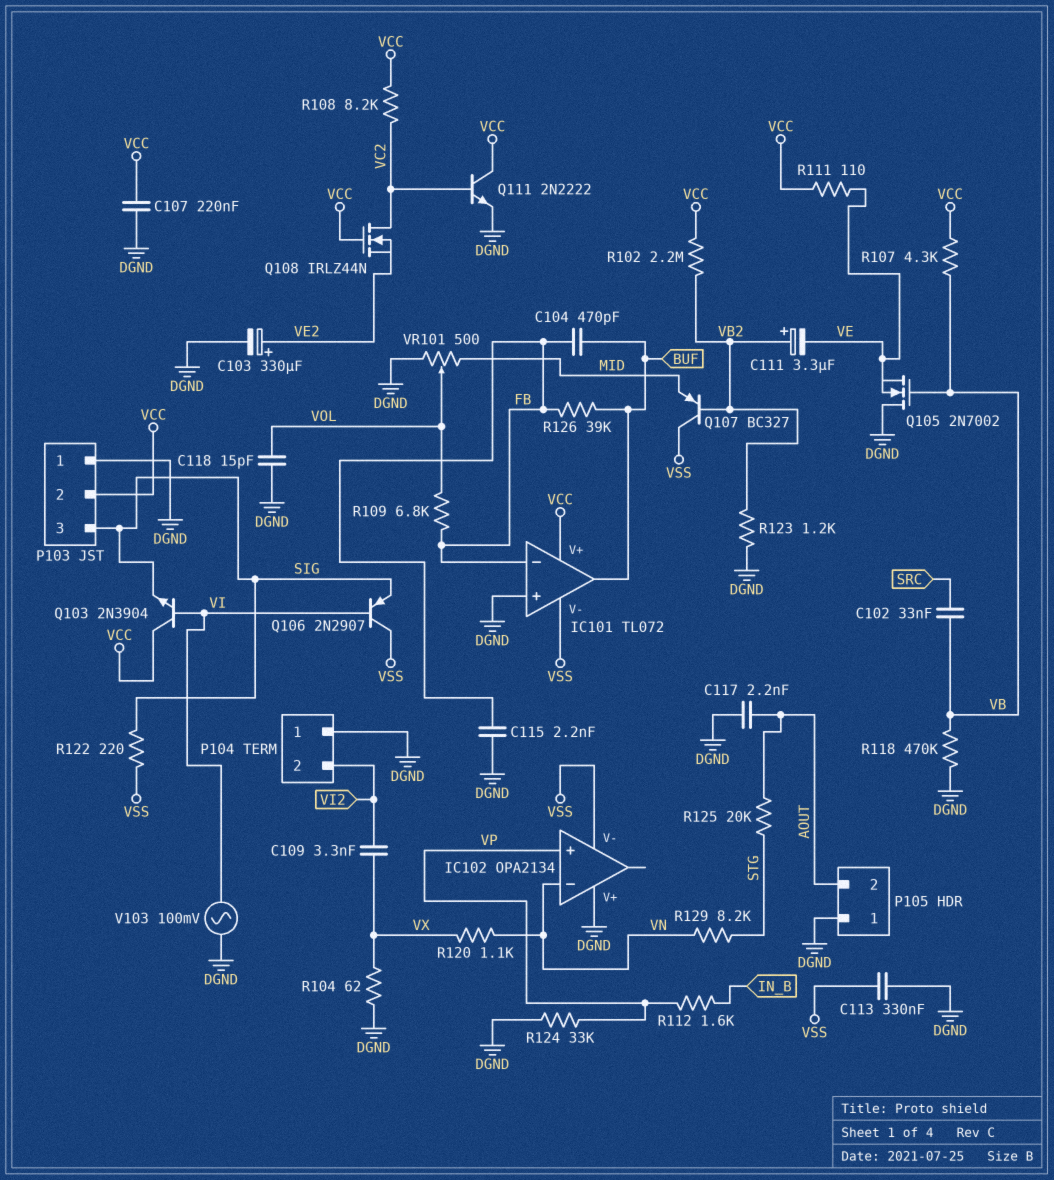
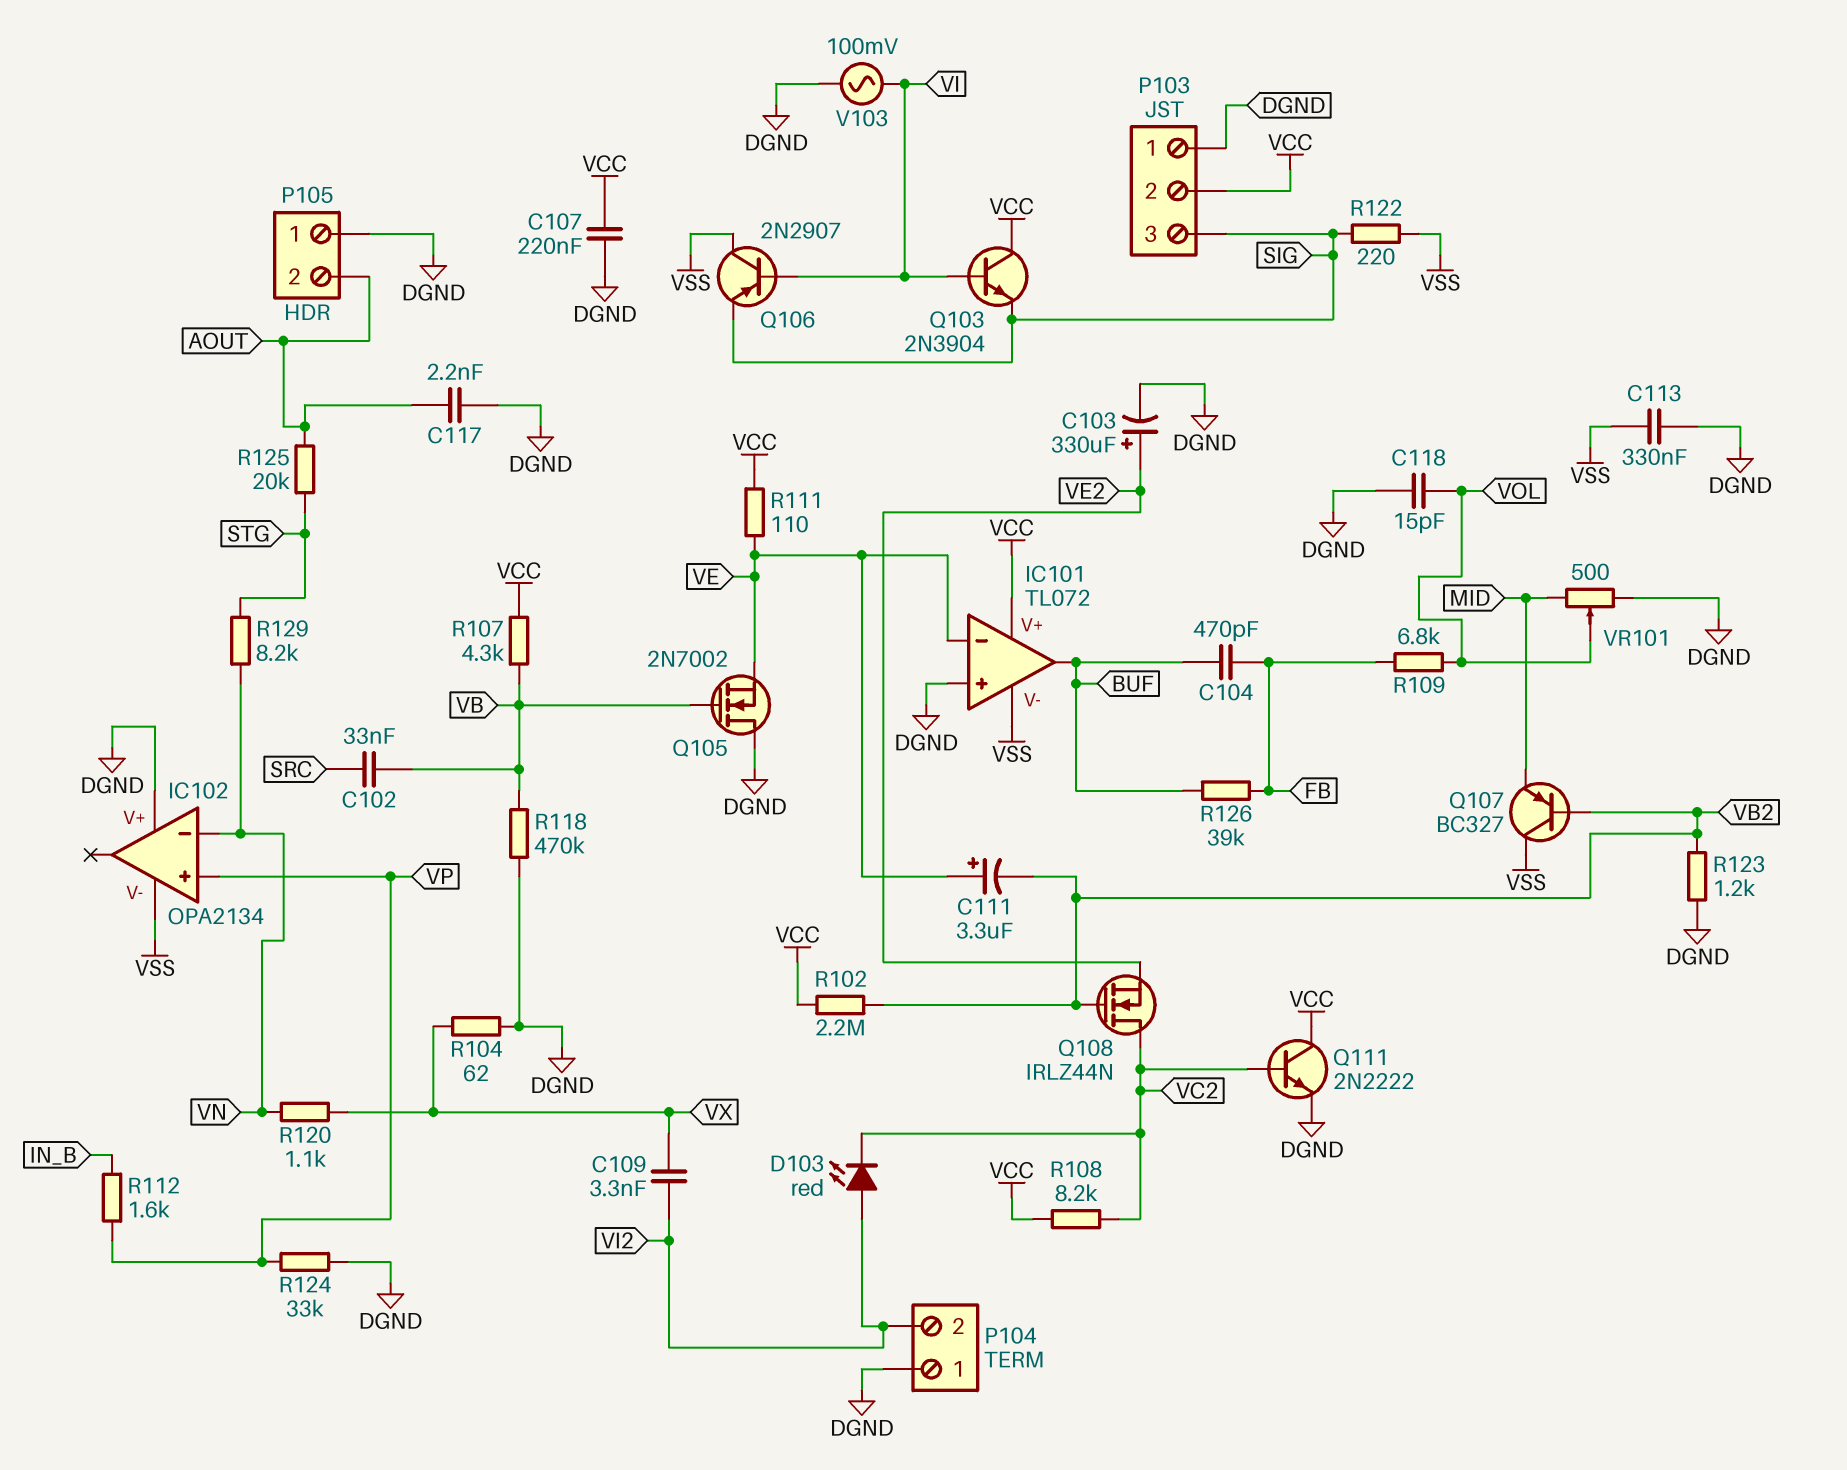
C111: 3.3uF (plus VB2, minus VE) -> 3.3uF (plus VE, minus VB2)
C115: 2.2nF (DGND, FB) -> none
D103: none -> LED red (A VI2, K VC2)
IC101 pin in-: FB -> VE
Q108: NMOS IRLZ44N (G VCC, D VC2, S VE2) -> NMOS IRLZ44N (G VB2, D VC2, S VE2)

